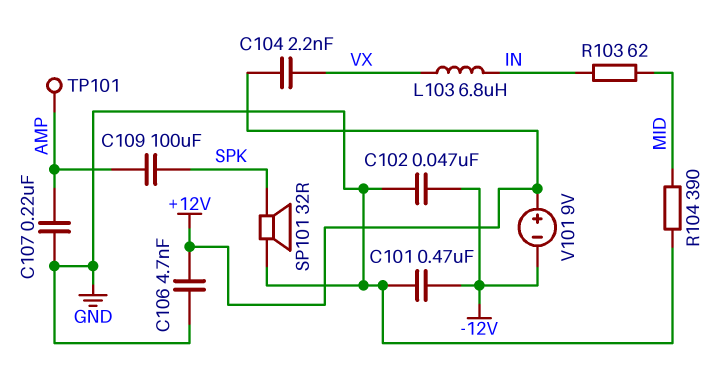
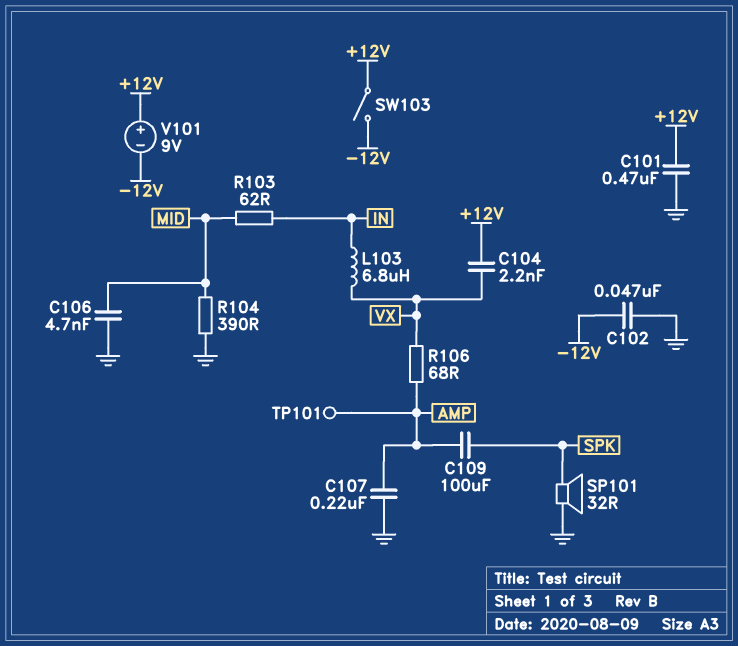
C101: 470nF (-12V, GND) -> 470nF (+12V, GND)
C106: 4.7nF (+12V, GND) -> 4.7nF (GND, MID)
R106: none -> 68 (AMP, VX)
SW103: none -> switch (+12V, -12V)

